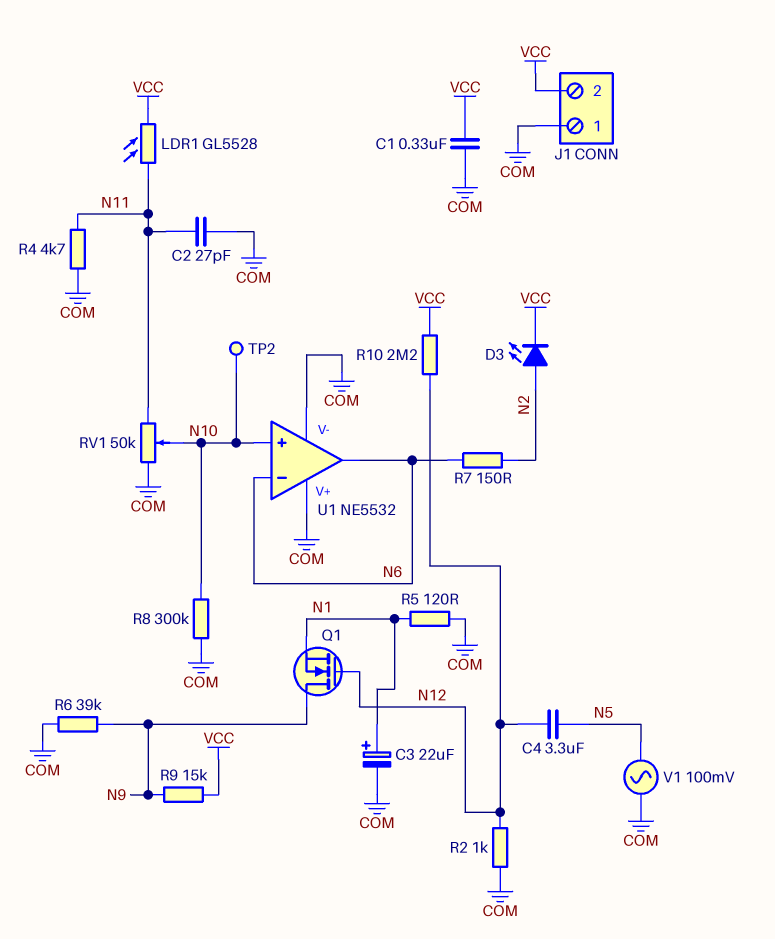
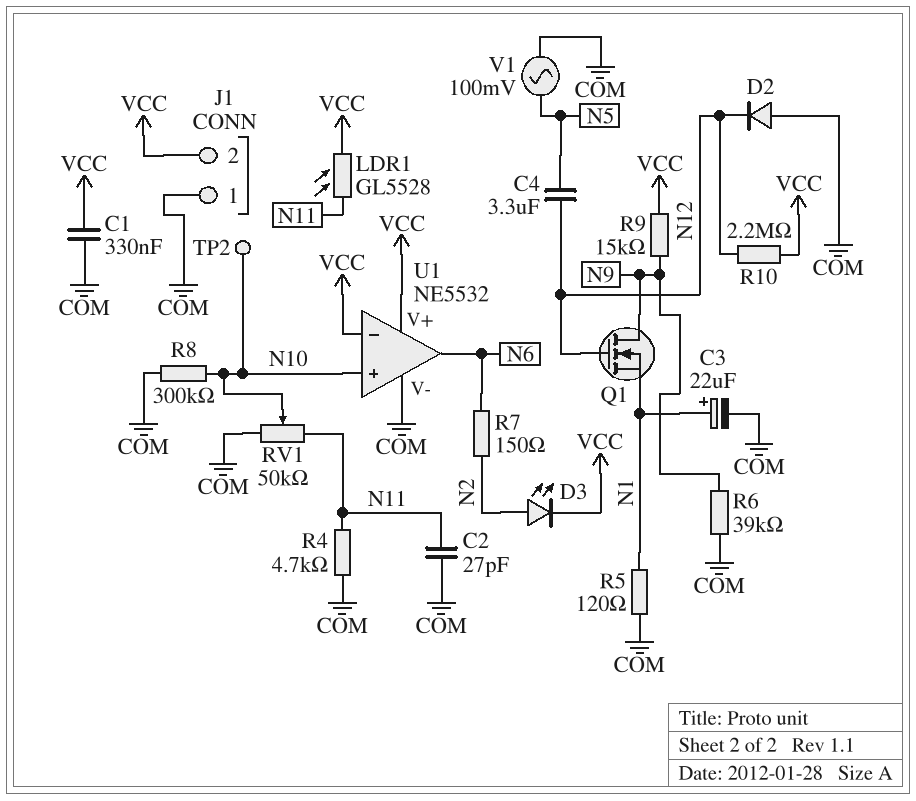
D2: none -> diode (A COM, K N12)
R2: 1k (COM, N12) -> none
U1 pin V+: COM -> VCC
U1 pin in-: N6 -> VCC

